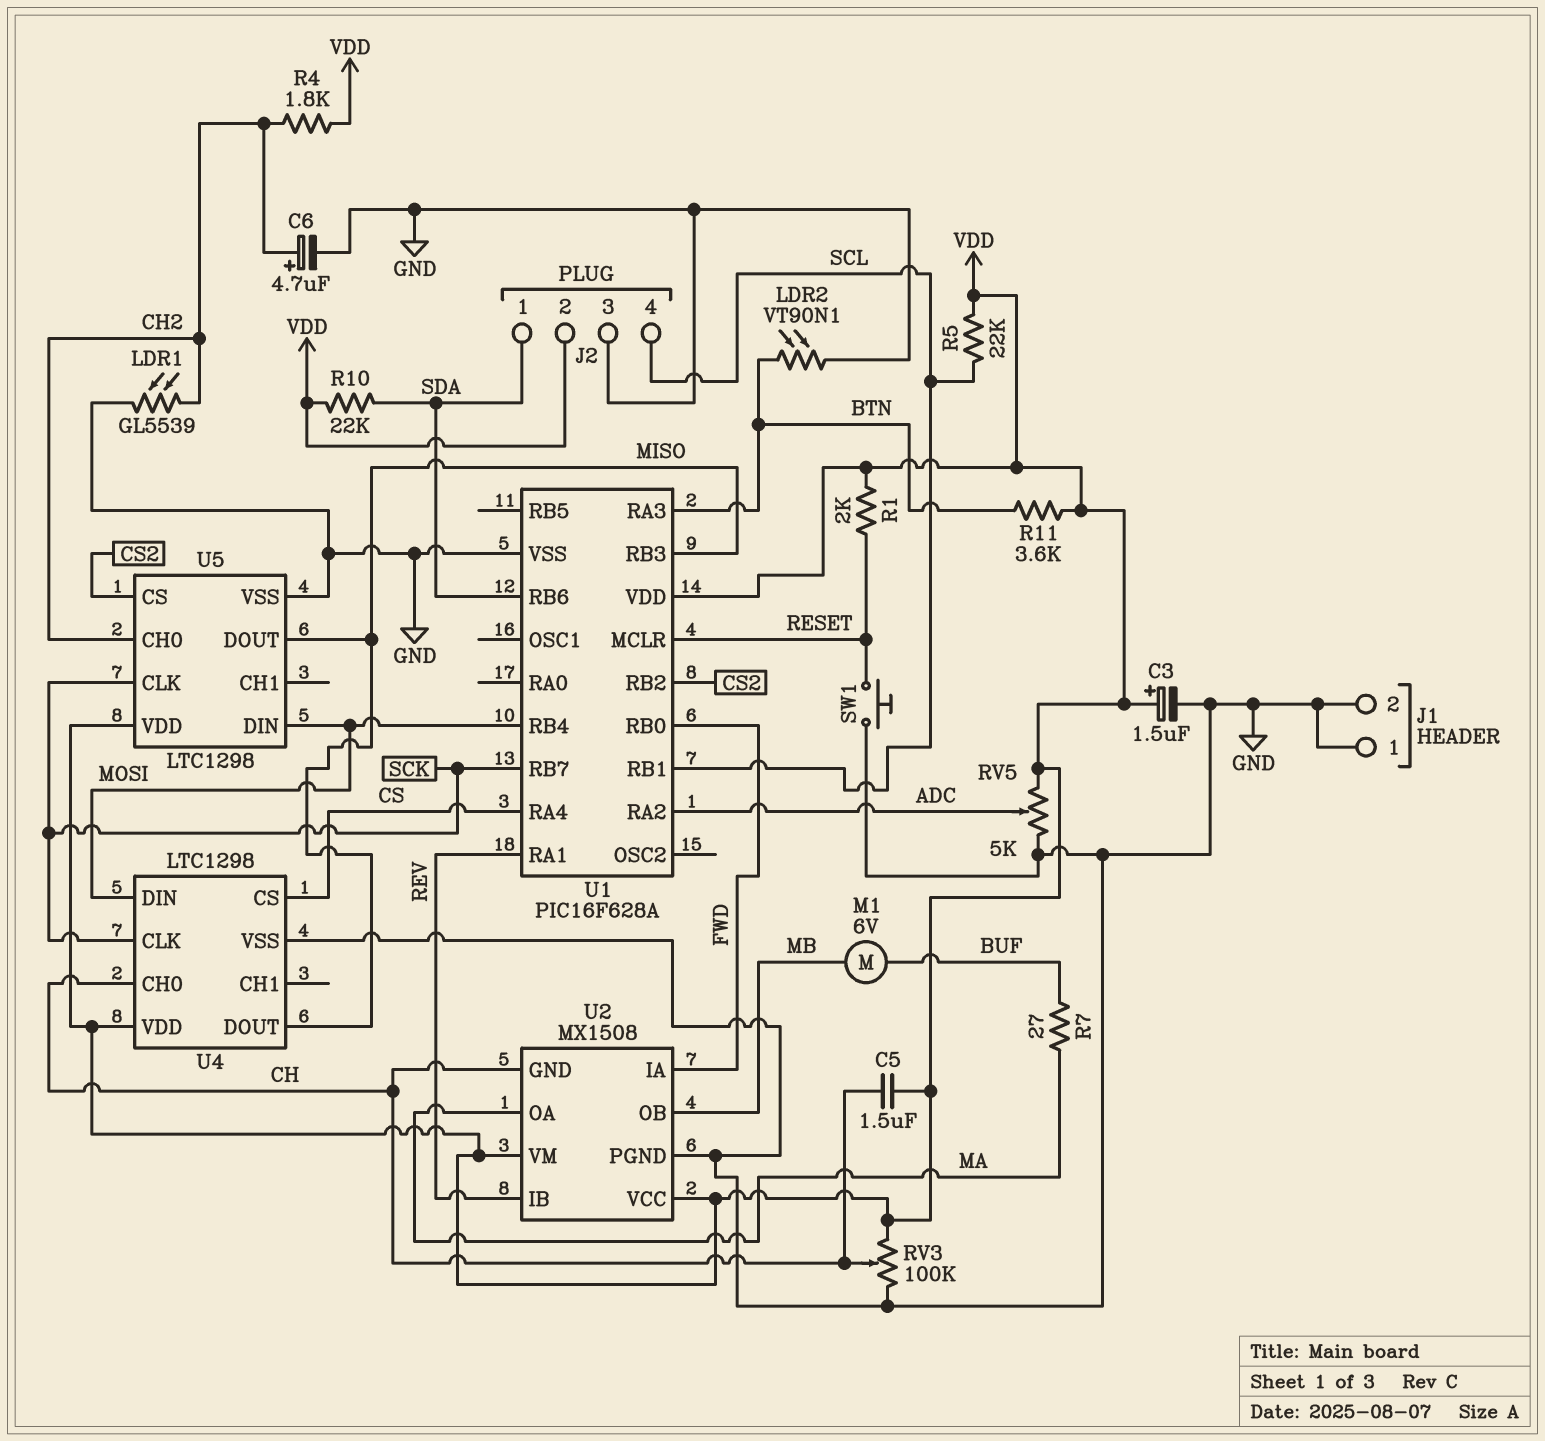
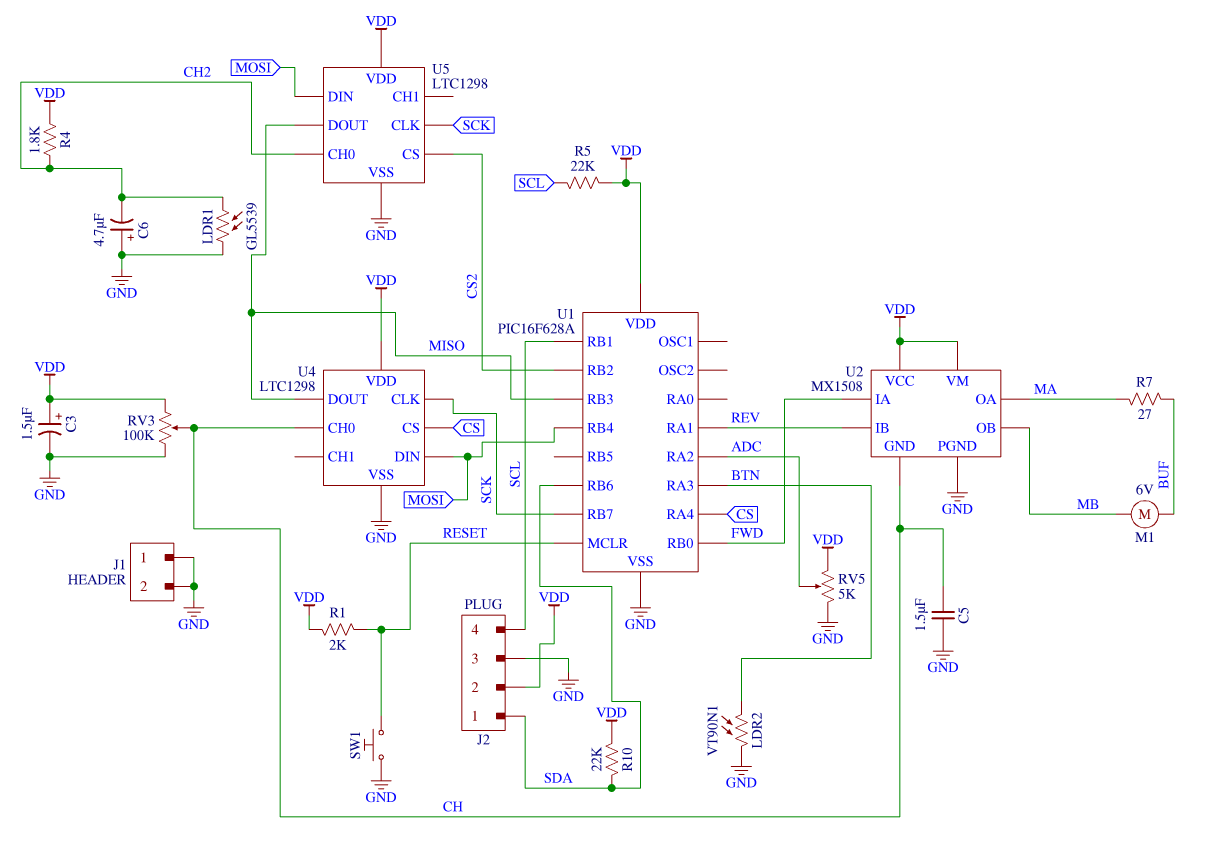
C5: 1.5uF (CH, VDD) -> 1.5uF (CH, GND)
C6: 4.7uF (plus CH2, minus GND) -> 4.7uF (plus GND, minus CH2)
R11: 3.6k (BTN, VDD) -> none

